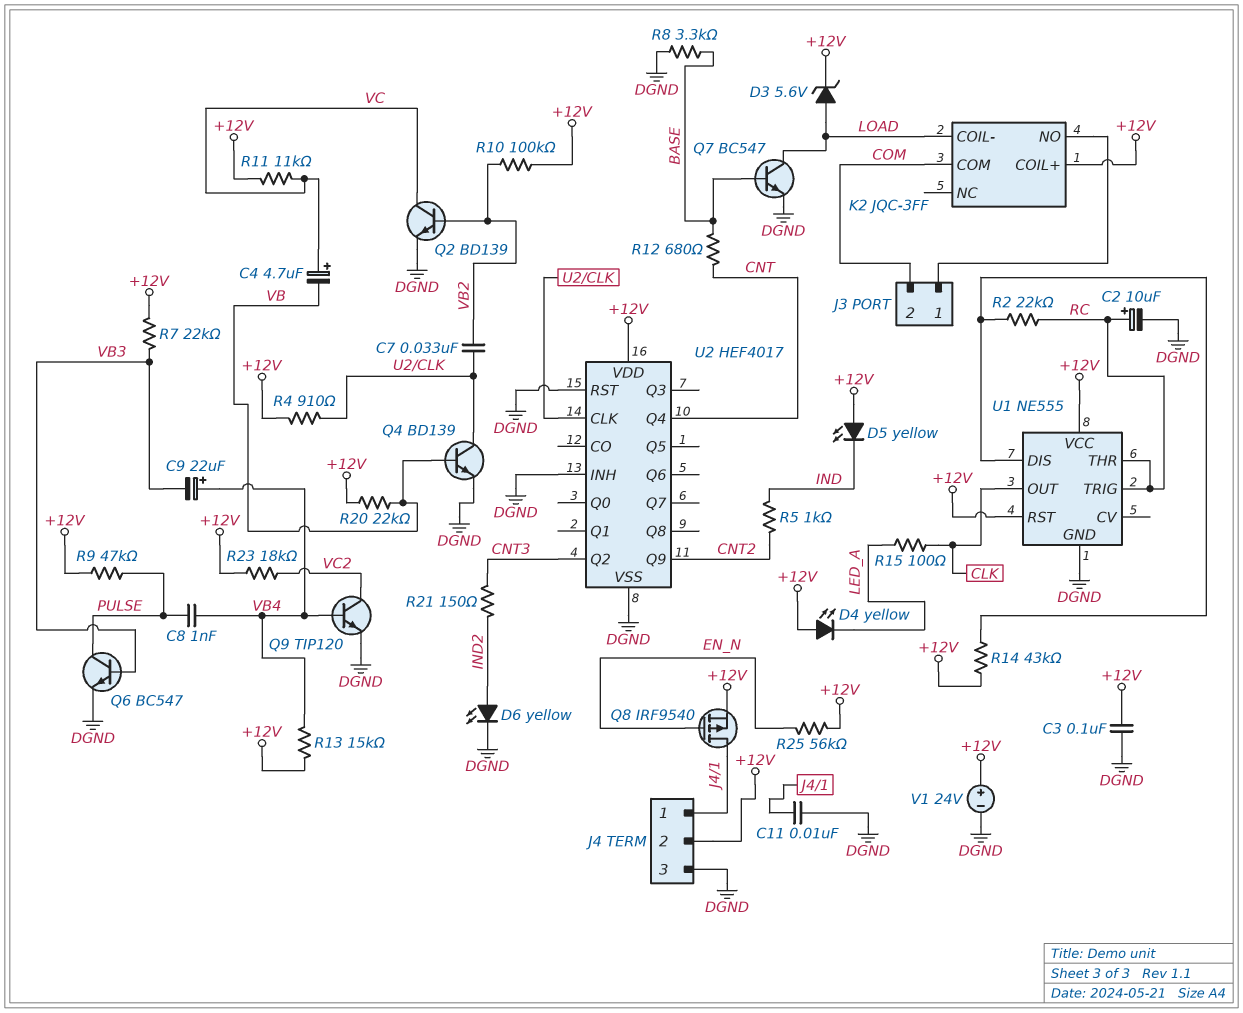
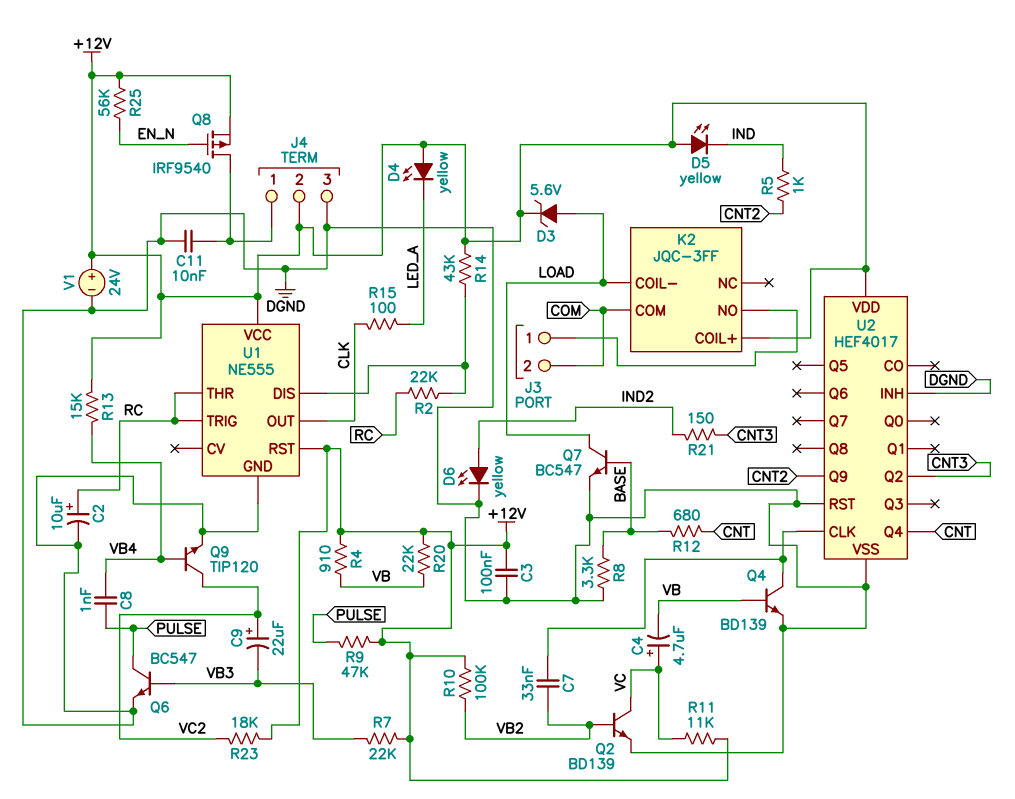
C9: 22uF (plus VB4, minus VB3) -> 22uF (plus VC2, minus VB3)
R4: 910 (+12V, U2/CLK) -> 910 (+12V, VB)

